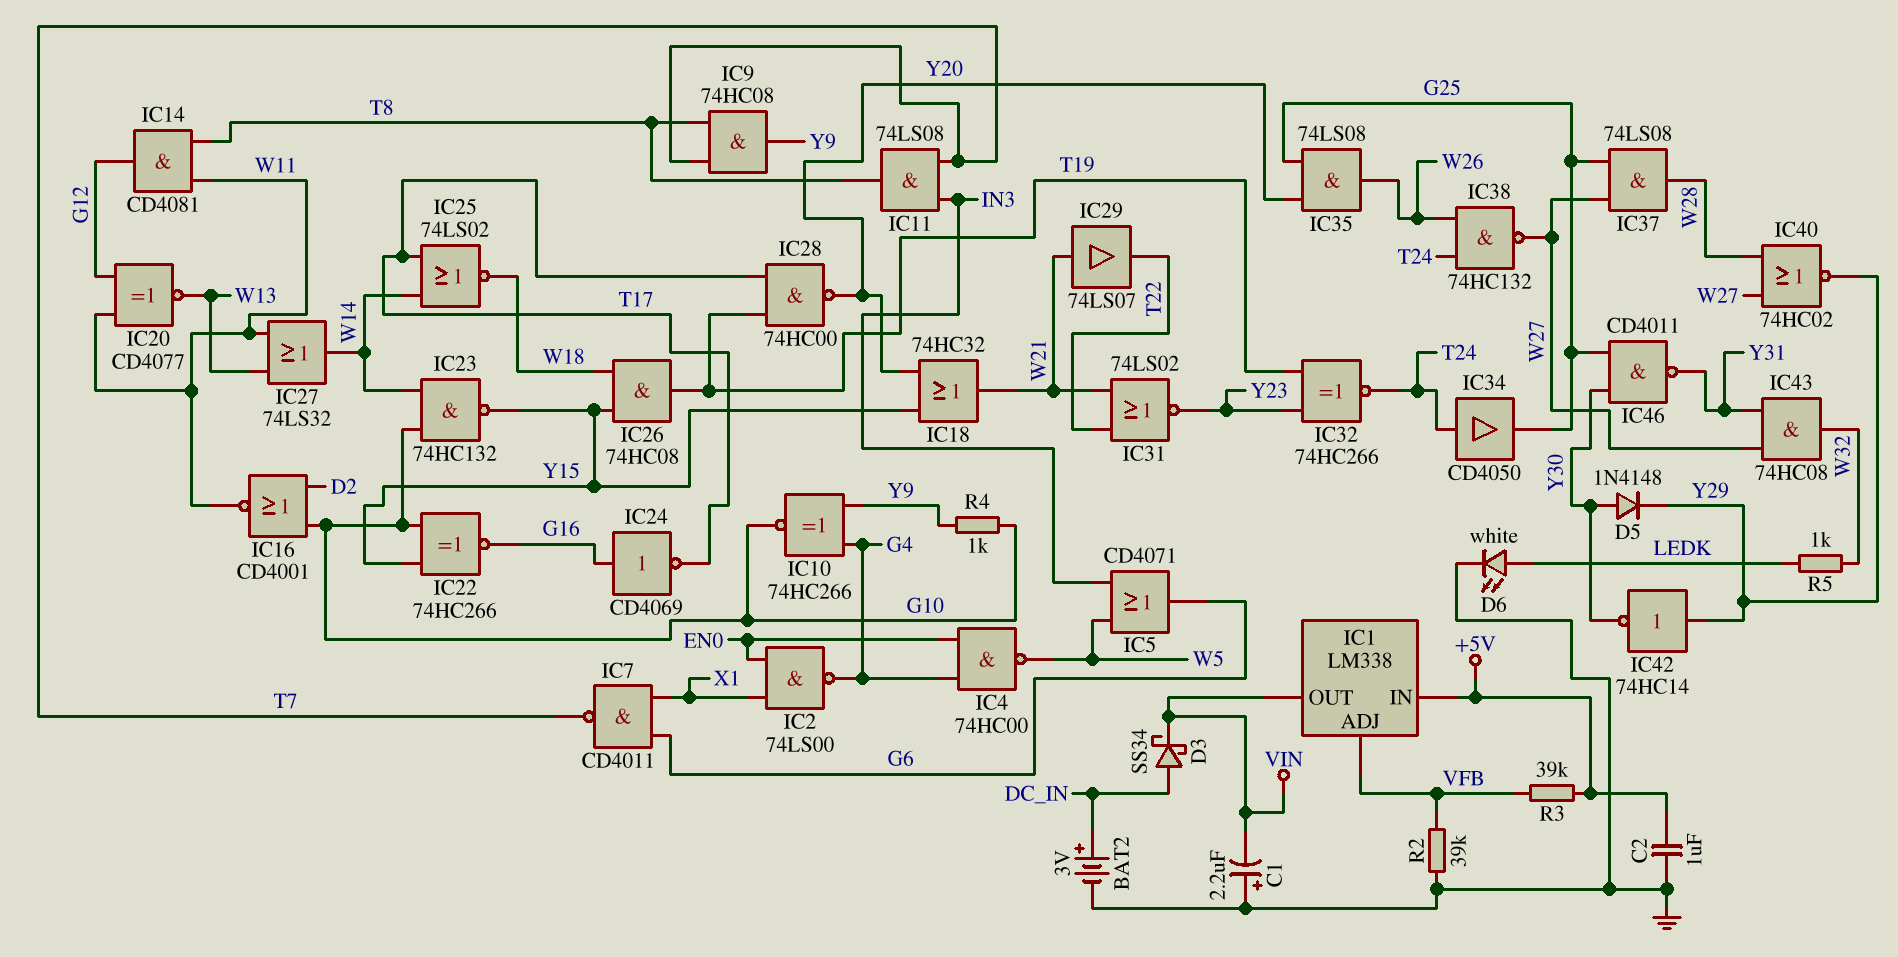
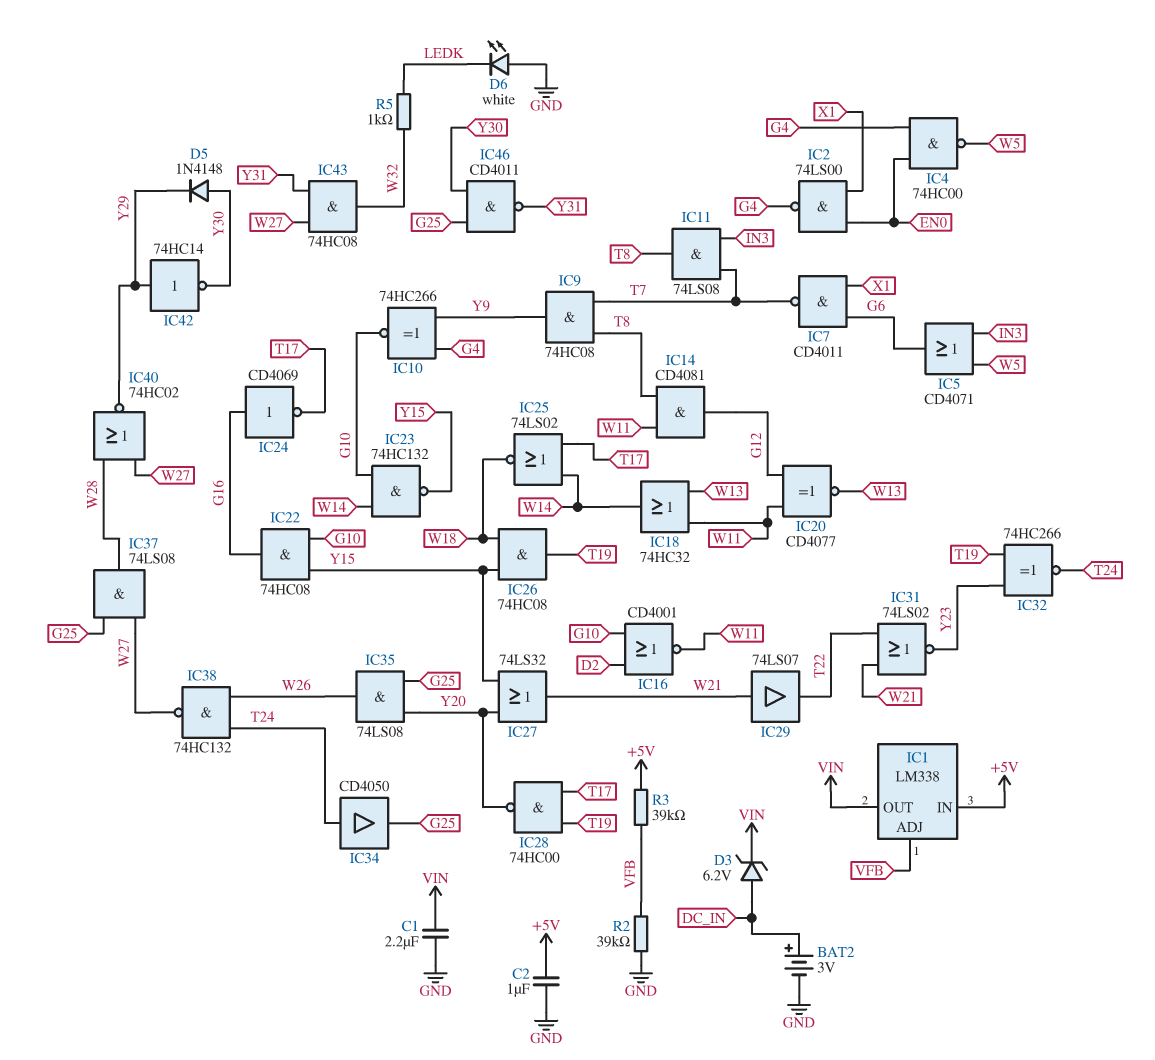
C1: 2.2uF (plus GND, minus VIN) -> 2.2uF (GND, VIN)
D3: schottky SS34 (A DC_IN, K VIN) -> zener 6.2V (A DC_IN, K VIN)
D6: LED white (A LEDK, K GND) -> LED white (A GND, K LEDK)
IC18: OR 74HC32 (in Y15, in Y20, out W21) -> OR 74HC32 (in W11, in W13, out W14)
IC22: XNOR 74HC266 (in G10, in Y15, out G16) -> AND 74HC08 (in G10, in Y15, out G16)
IC27: OR 74LS32 (in W11, in W13, out W14) -> OR 74LS32 (in Y15, in Y20, out W21)
R4: 1k (G10, Y9) -> none

